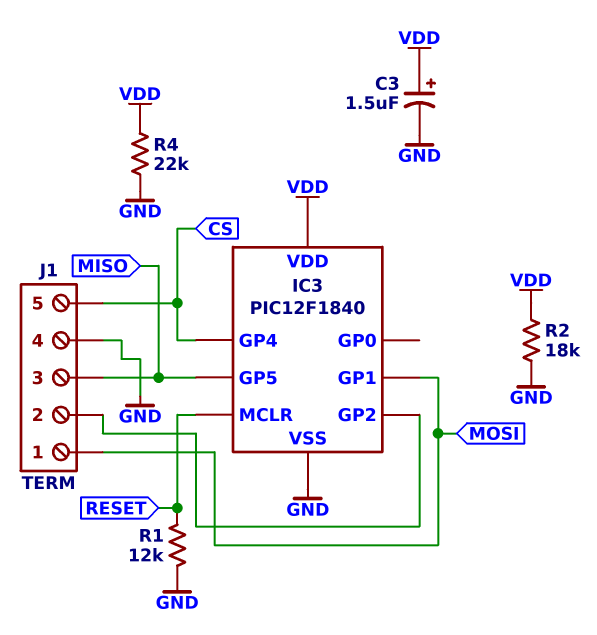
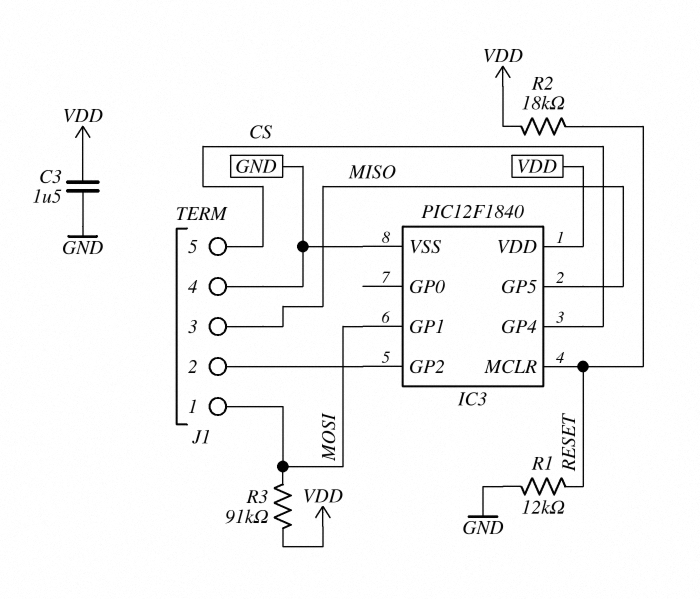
C3: 1.5uF (plus VDD, minus GND) -> 1.5uF (GND, VDD)
R2: 18k (GND, VDD) -> 18k (RESET, VDD)
R3: none -> 91k (MOSI, VDD)
R4: 22k (GND, VDD) -> none

